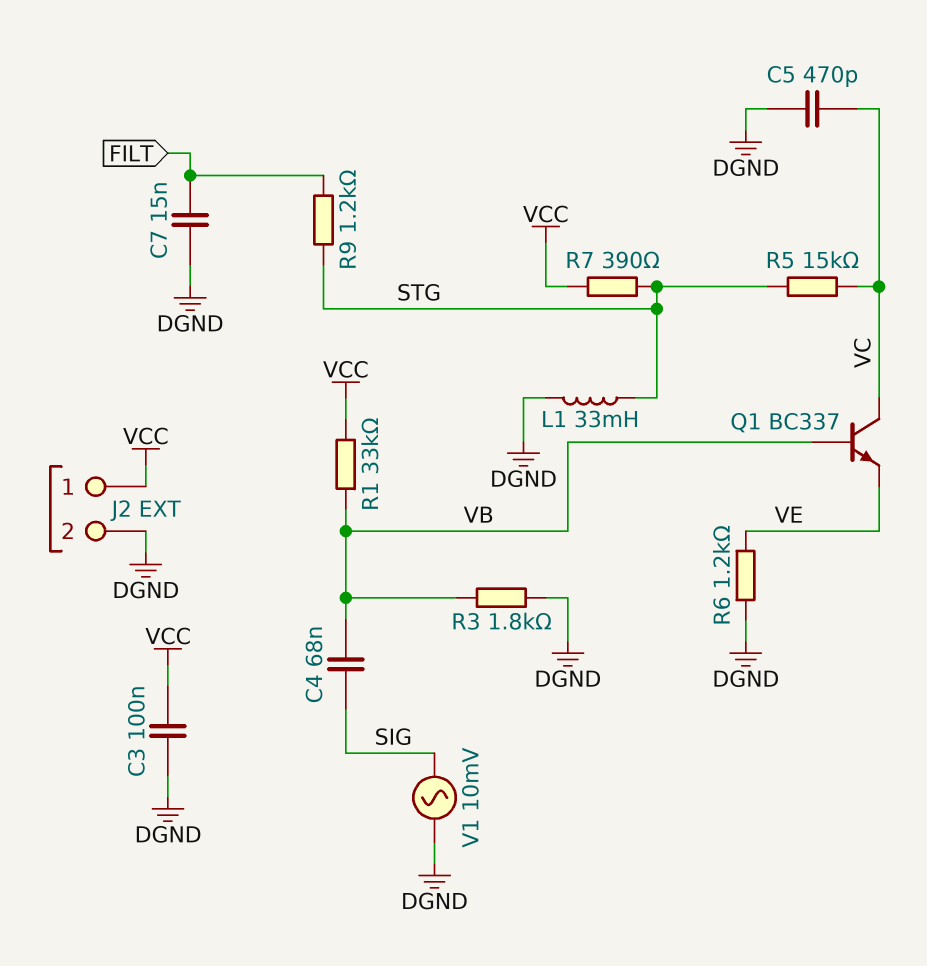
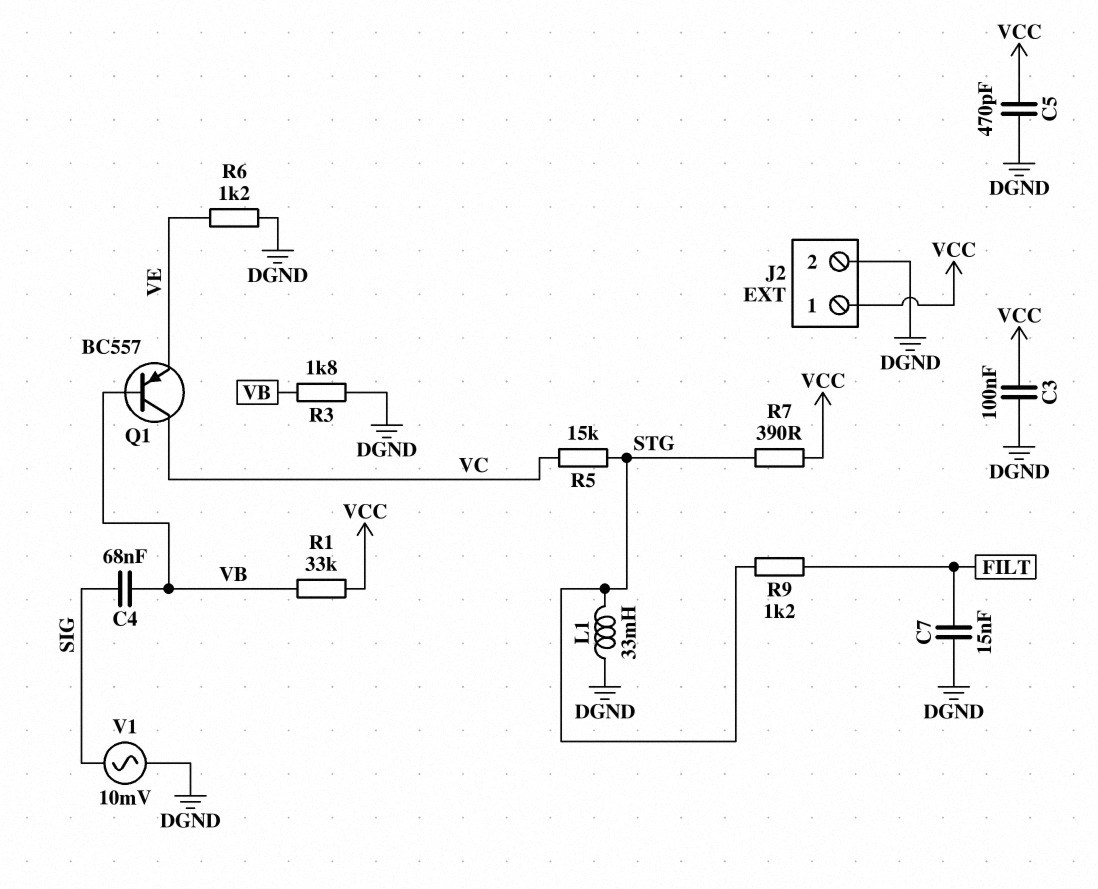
C5: 470pF (DGND, VC) -> 470pF (DGND, VCC)
Q1: NPN BC337 (B VB, C VC, E VE) -> PNP BC557 (B VB, C VC, E VE)

